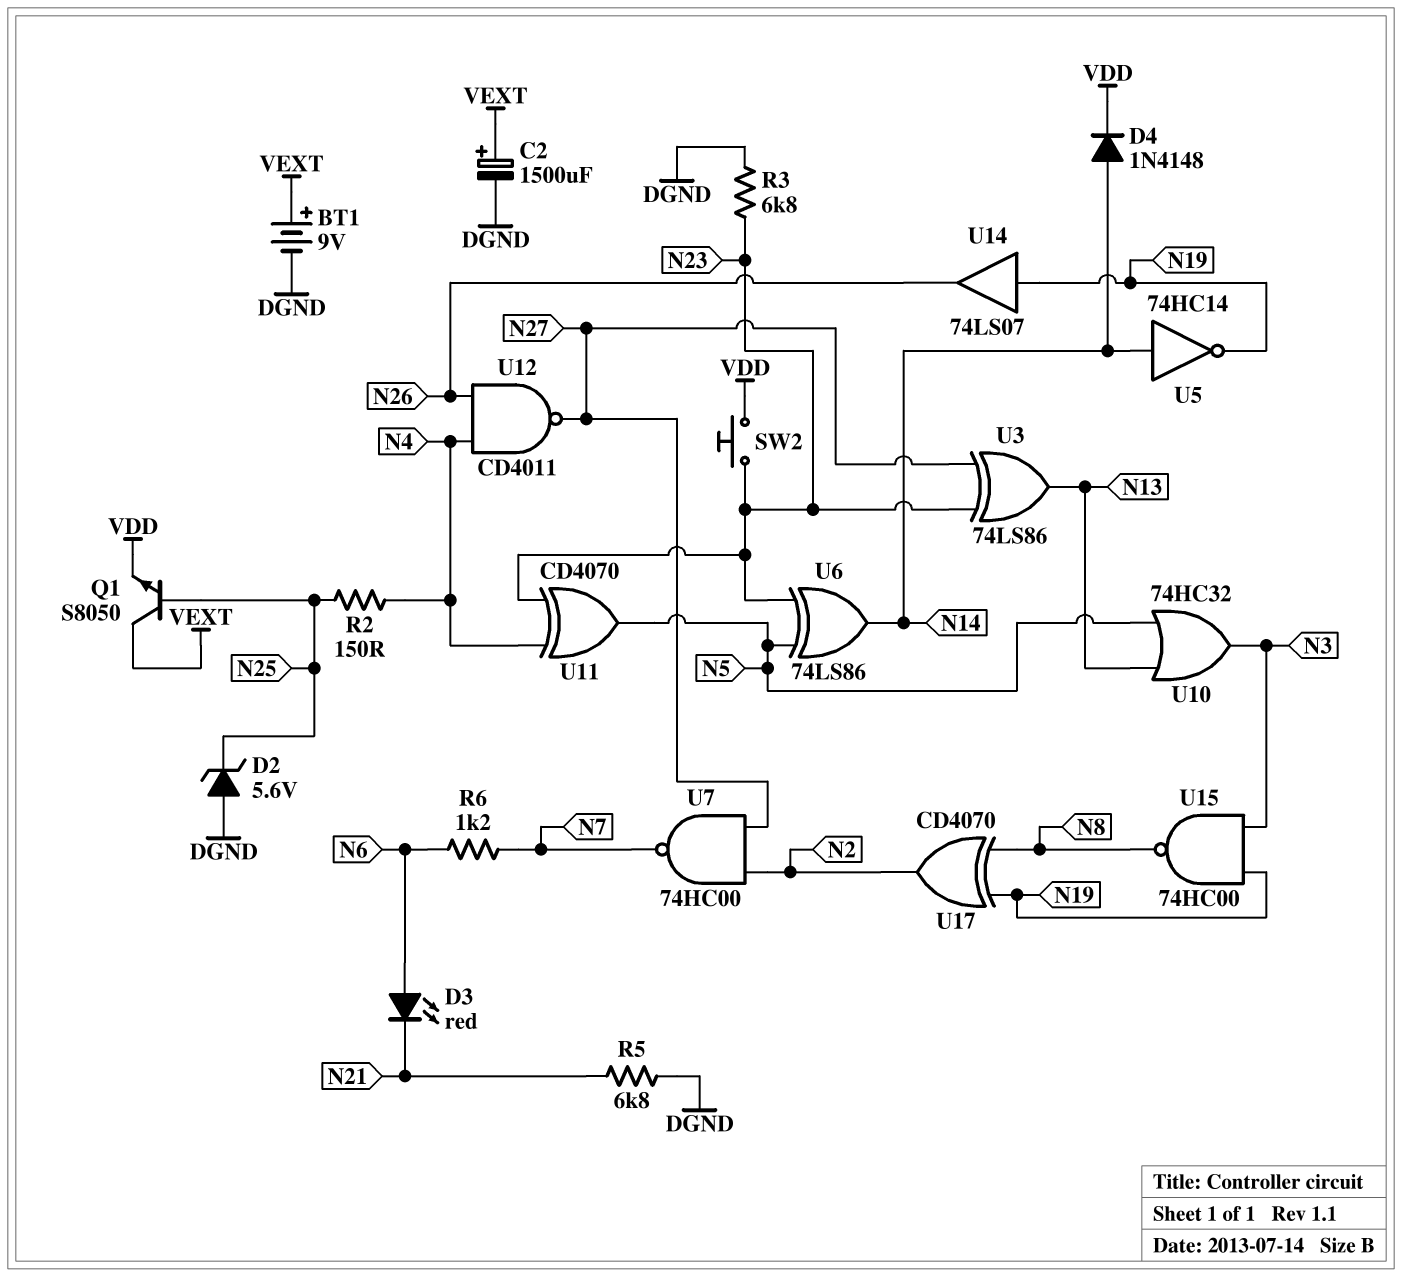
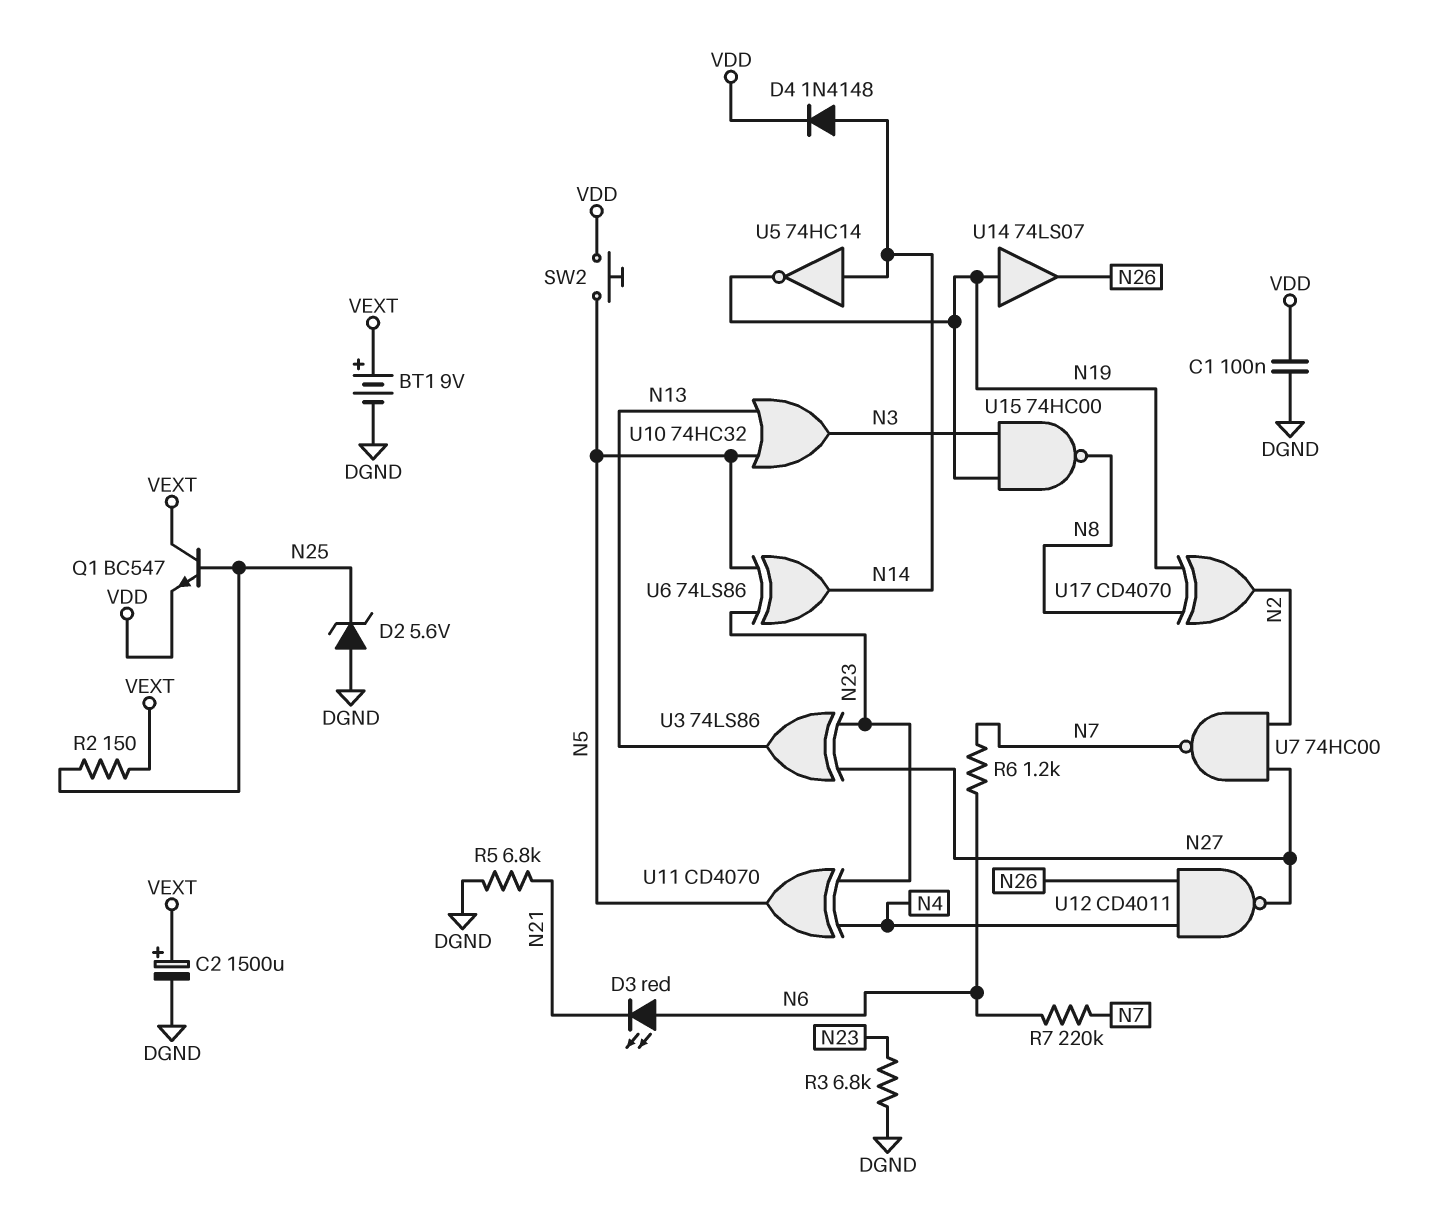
C1: none -> 100nF (DGND, VDD)
Q1: NPN S8050 (B N25, C VEXT, E VDD) -> NPN BC547 (B N25, C VEXT, E VDD)
R2: 150 (N4, N25) -> 150 (N25, VEXT)
R7: none -> 220k (N6, N7)
SW2: button (N23, VDD) -> button (N5, VDD)

